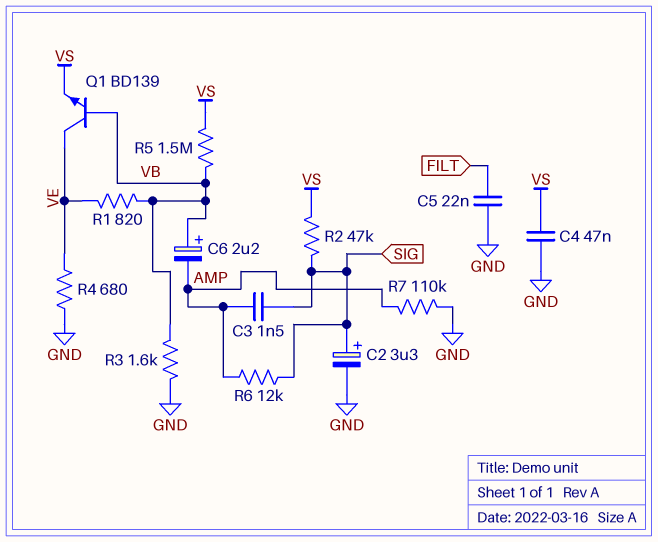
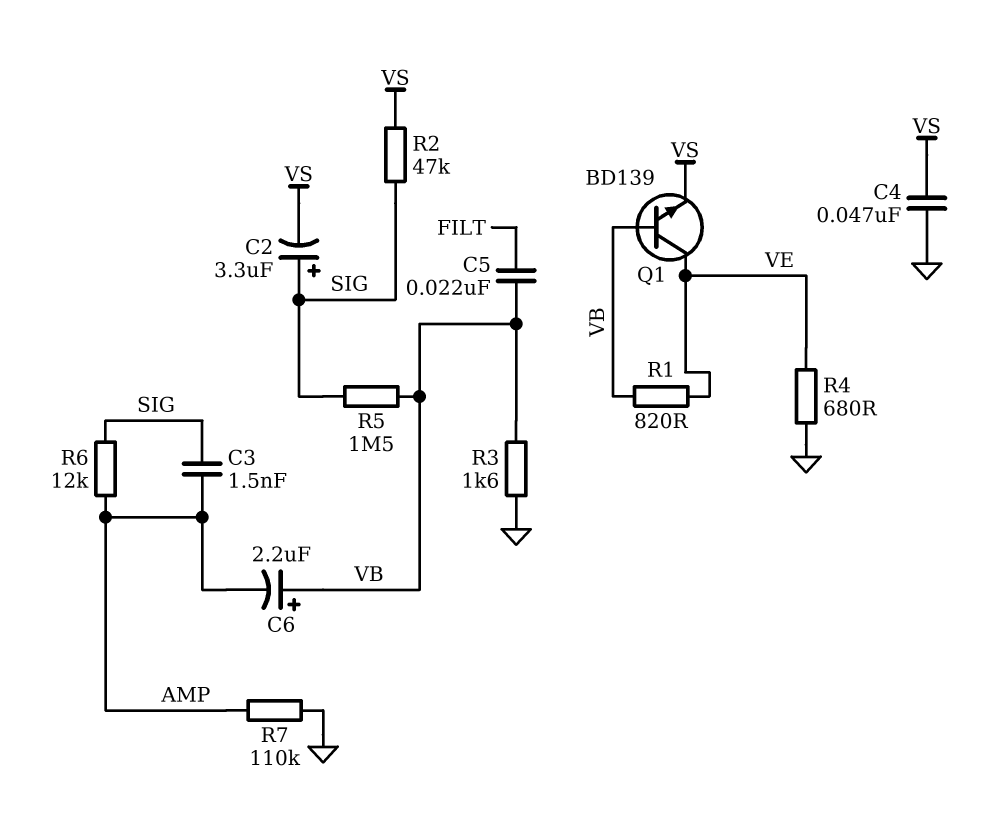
C2: 3.3uF (plus SIG, minus GND) -> 3.3uF (plus SIG, minus VS)
C5: 22nF (FILT, GND) -> 22nF (FILT, VB)
R5: 1.5M (VB, VS) -> 1.5M (SIG, VB)

